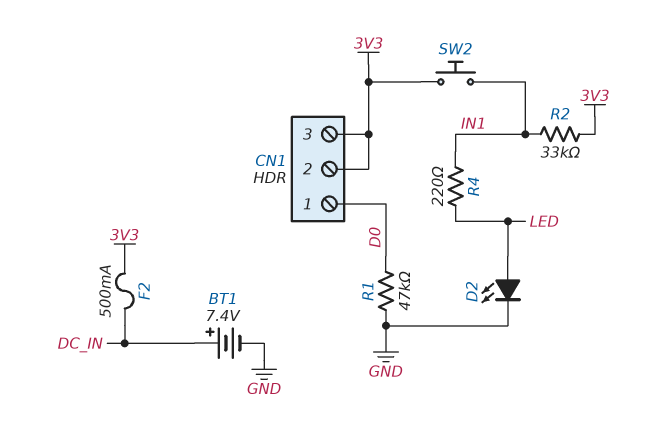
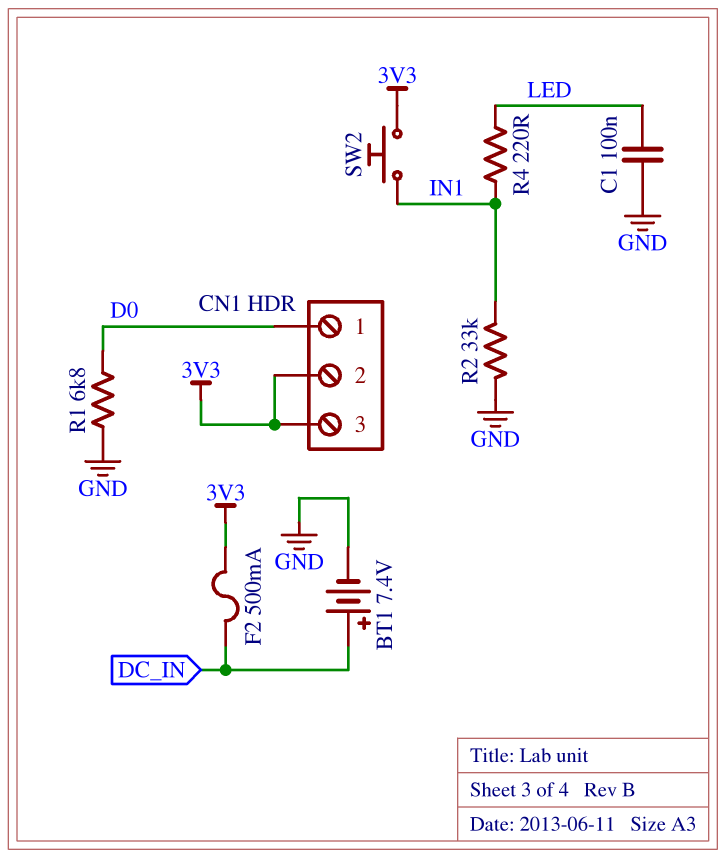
C1: none -> 100nF (GND, LED)
D2: LED (A LED, K GND) -> none
R1: 47k (D0, GND) -> 6.8k (D0, GND)
R2: 33k (3V3, IN1) -> 33k (GND, IN1)

